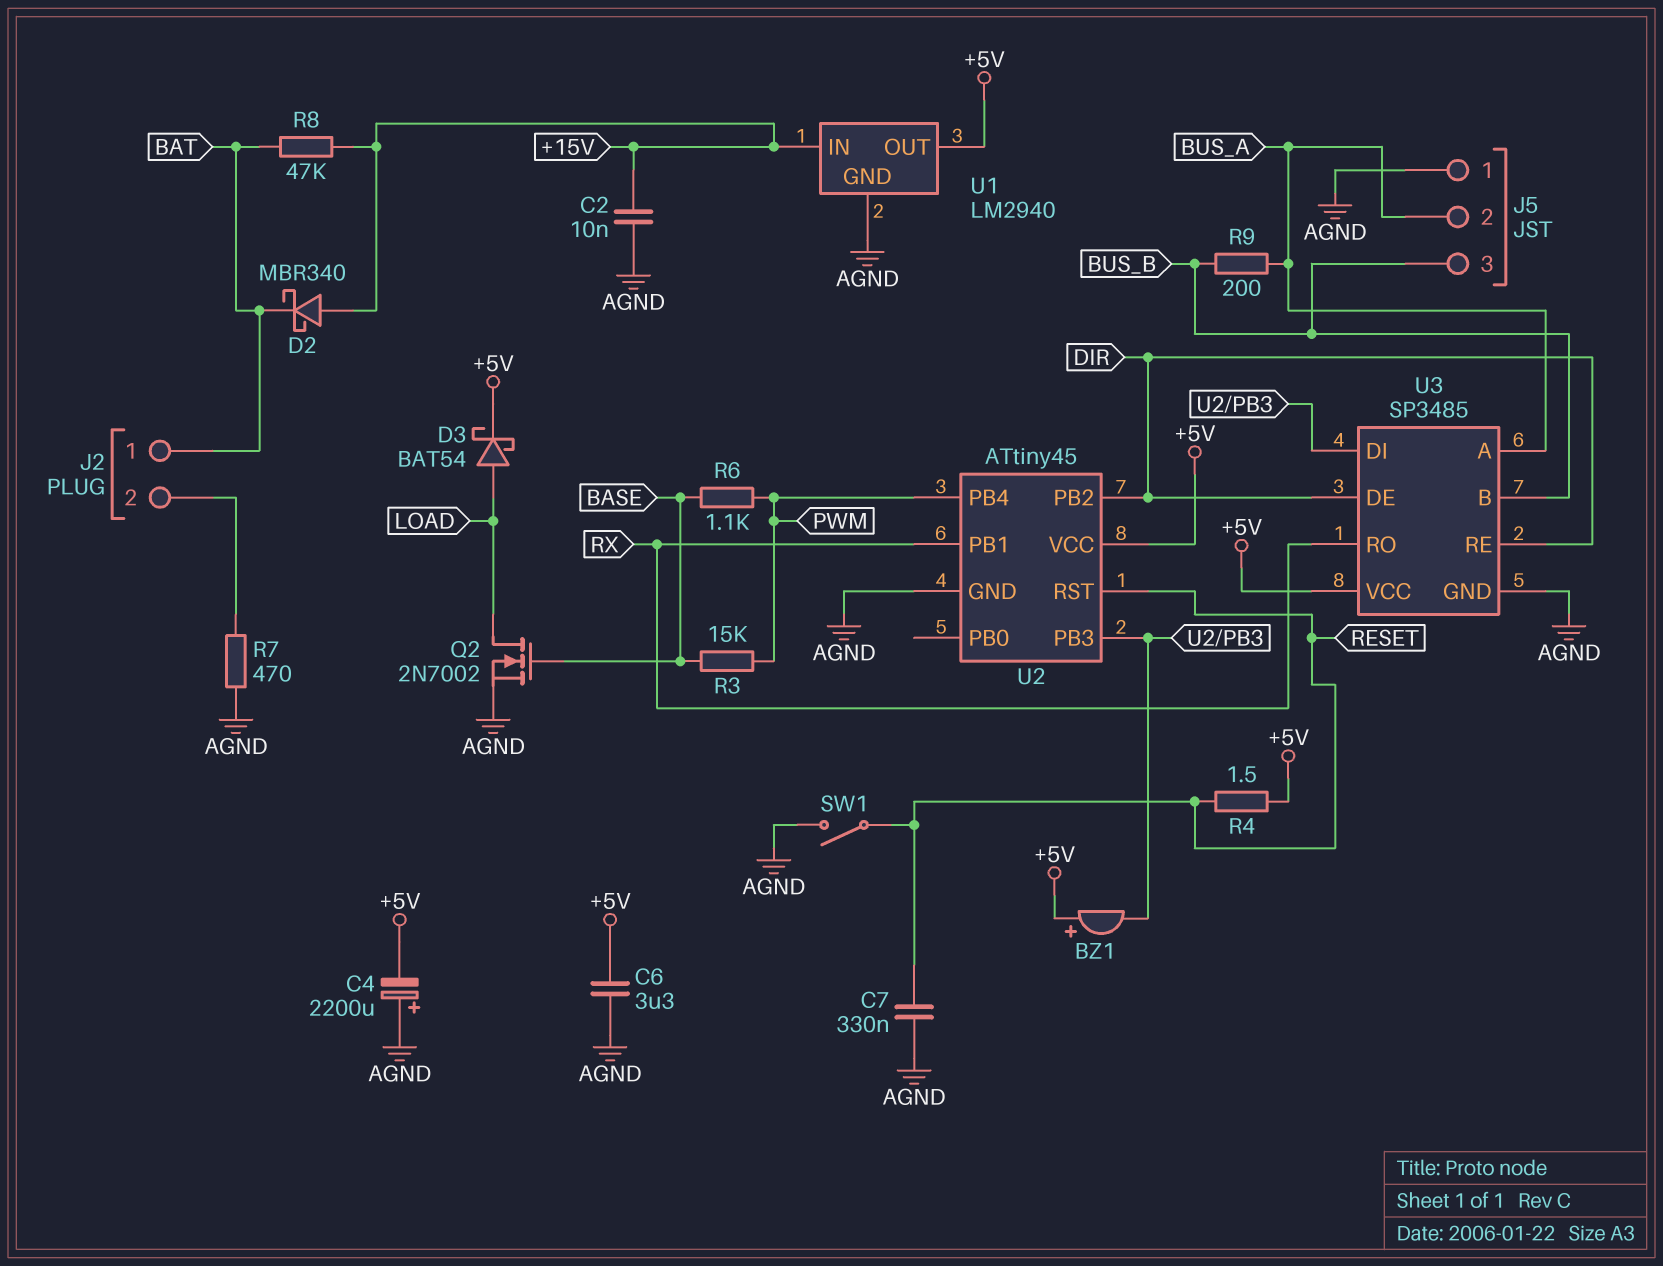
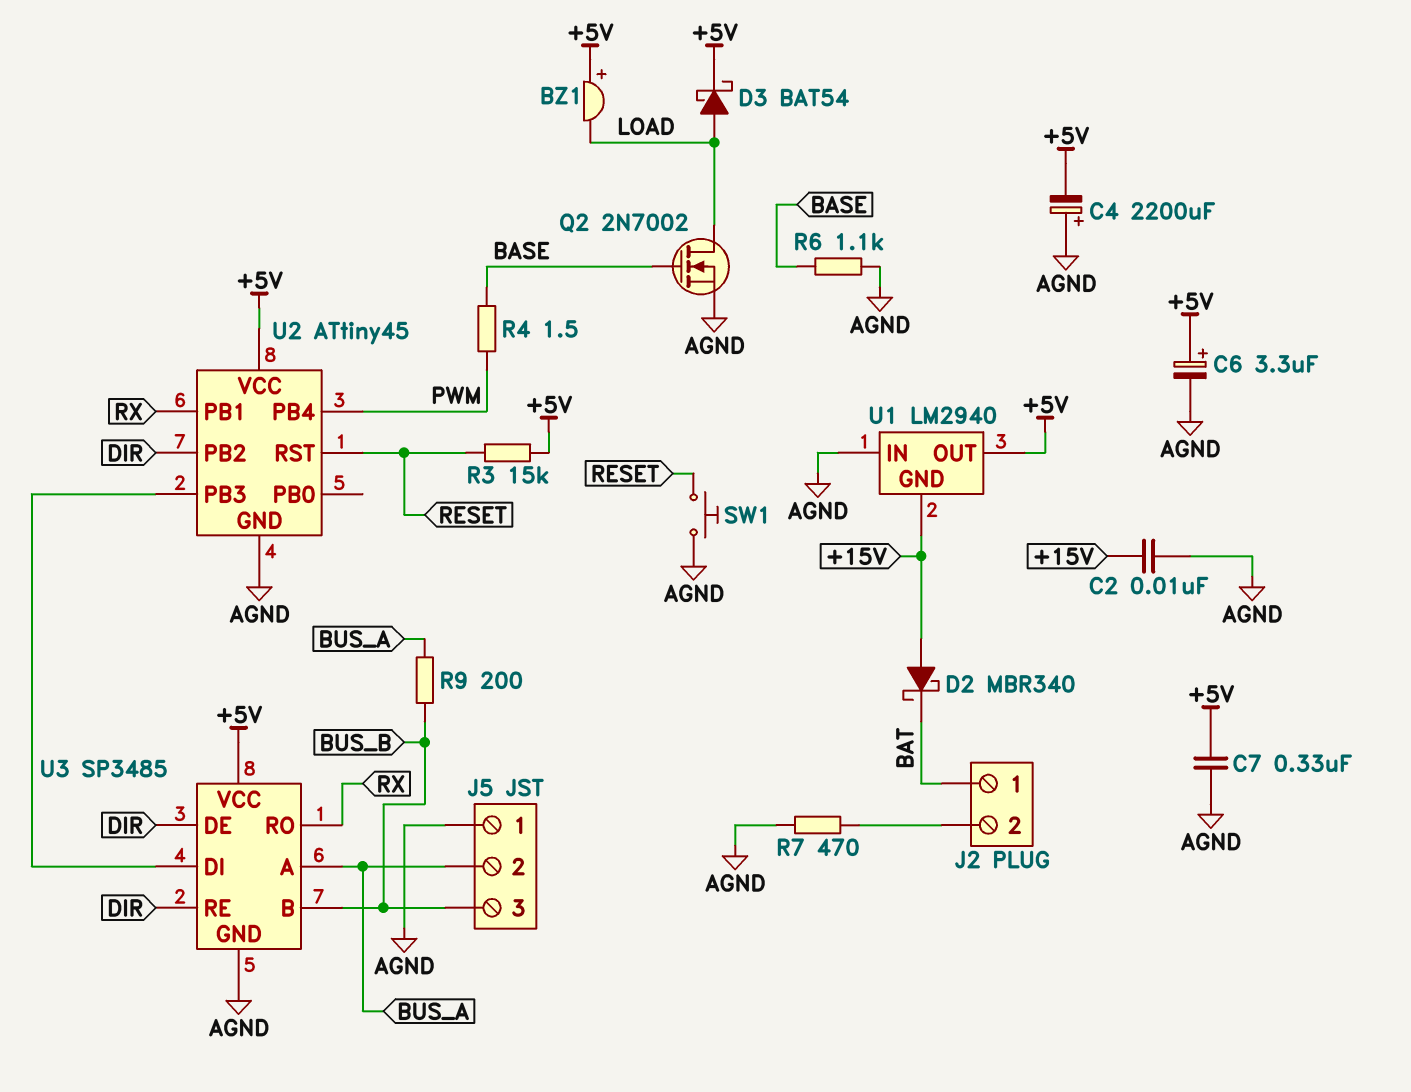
BZ1: buzzer (plus +5V, minus U2/PB3) -> buzzer (plus +5V, minus LOAD)
C6: 3.3uF (+5V, AGND) -> 3.3uF (plus +5V, minus AGND)
C7: 330nF (AGND, RESET) -> 330nF (+5V, AGND)
R3: 15k (BASE, PWM) -> 15k (+5V, RESET)
R4: 1.5 (+5V, RESET) -> 1.5 (BASE, PWM)
R6: 1.1k (BASE, PWM) -> 1.1k (AGND, BASE)
R8: 47k (+15V, BAT) -> none
SW1: switch (AGND, RESET) -> button (AGND, RESET)
U1 pin GND: AGND -> +15V
U1 pin IN: +15V -> AGND

